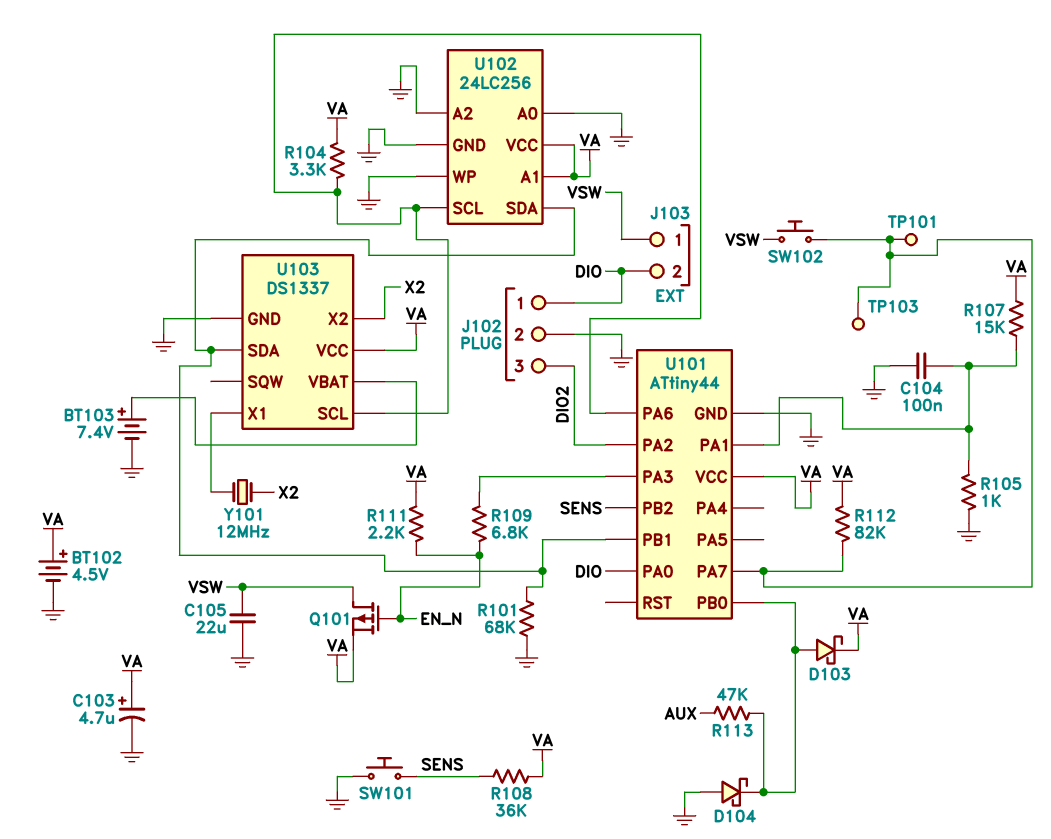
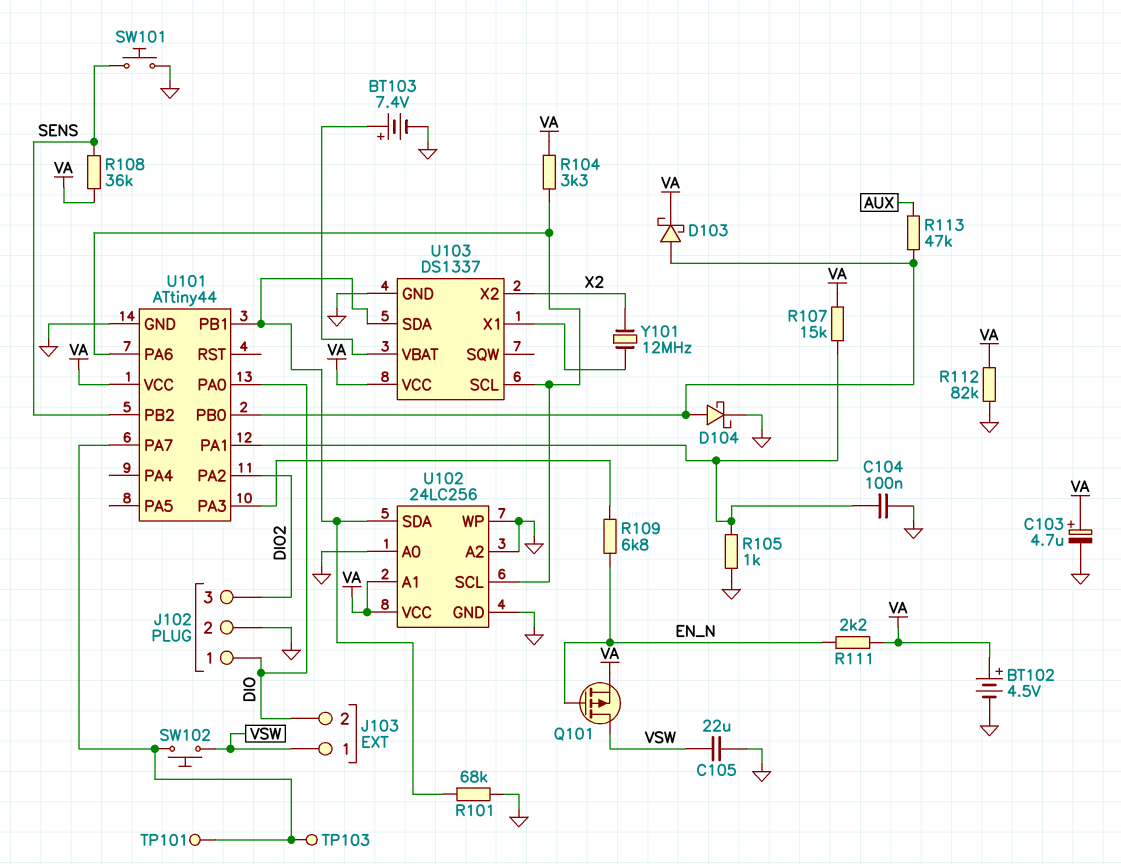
D104: schottky (A GND, K U101/PB0) -> schottky (A U101/PB0, K GND)
R112: 82k (U101/PA7, VA) -> 82k (GND, VA)

